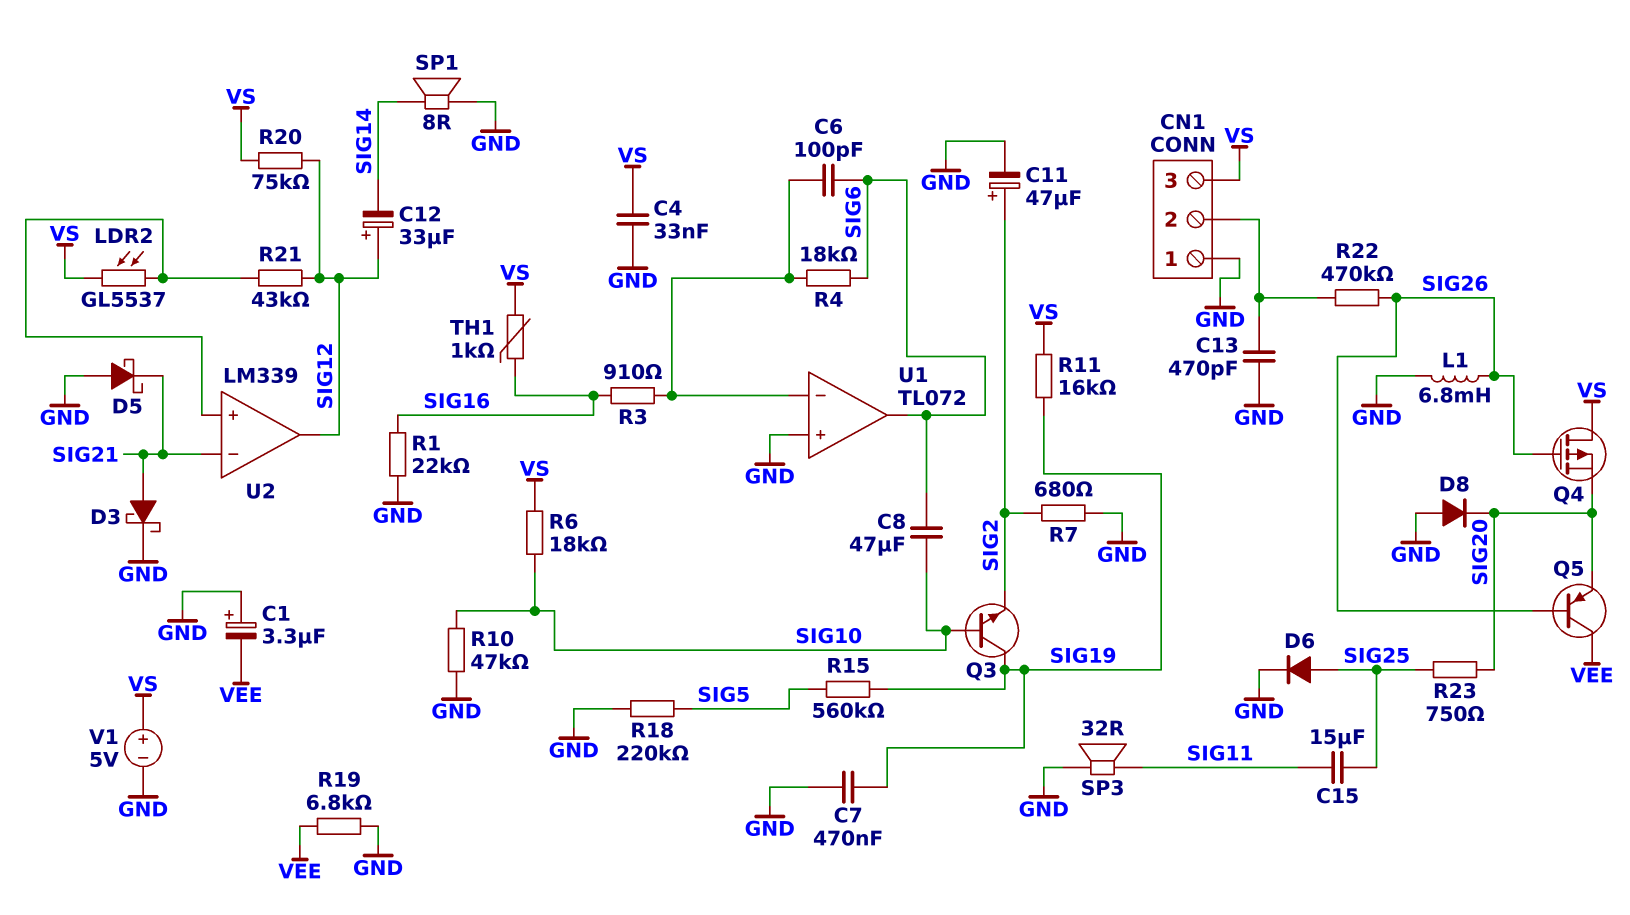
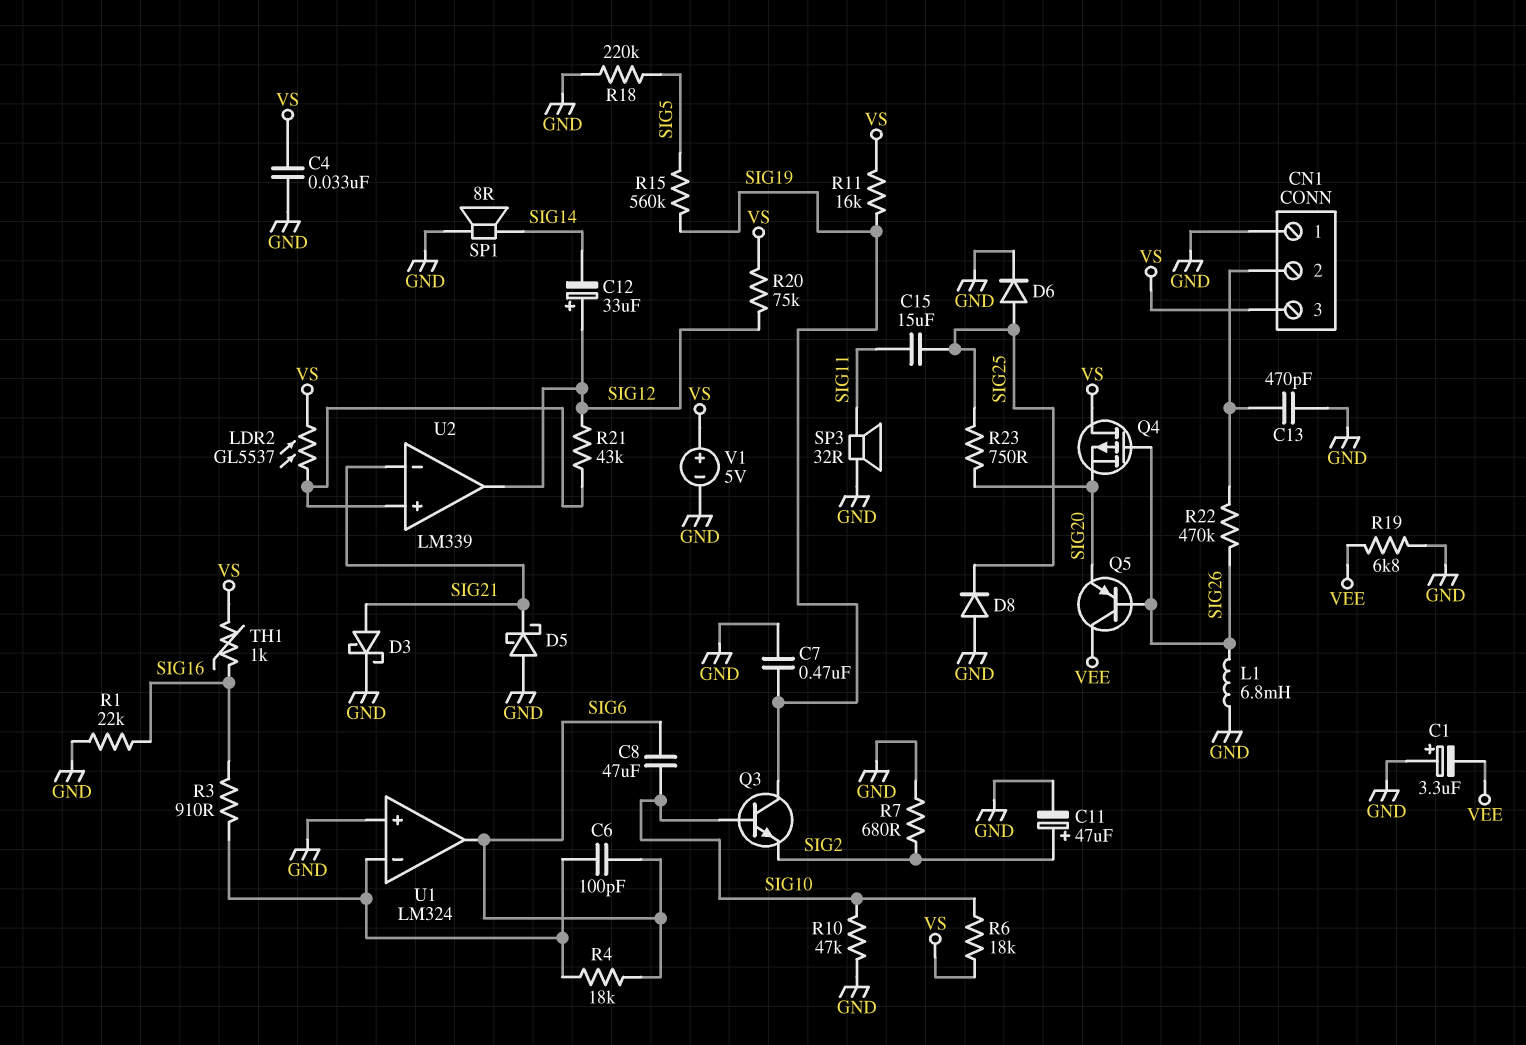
D8: diode (A GND, K SIG20) -> diode (A GND, K SIG25)
U1: TL072 -> LM324

